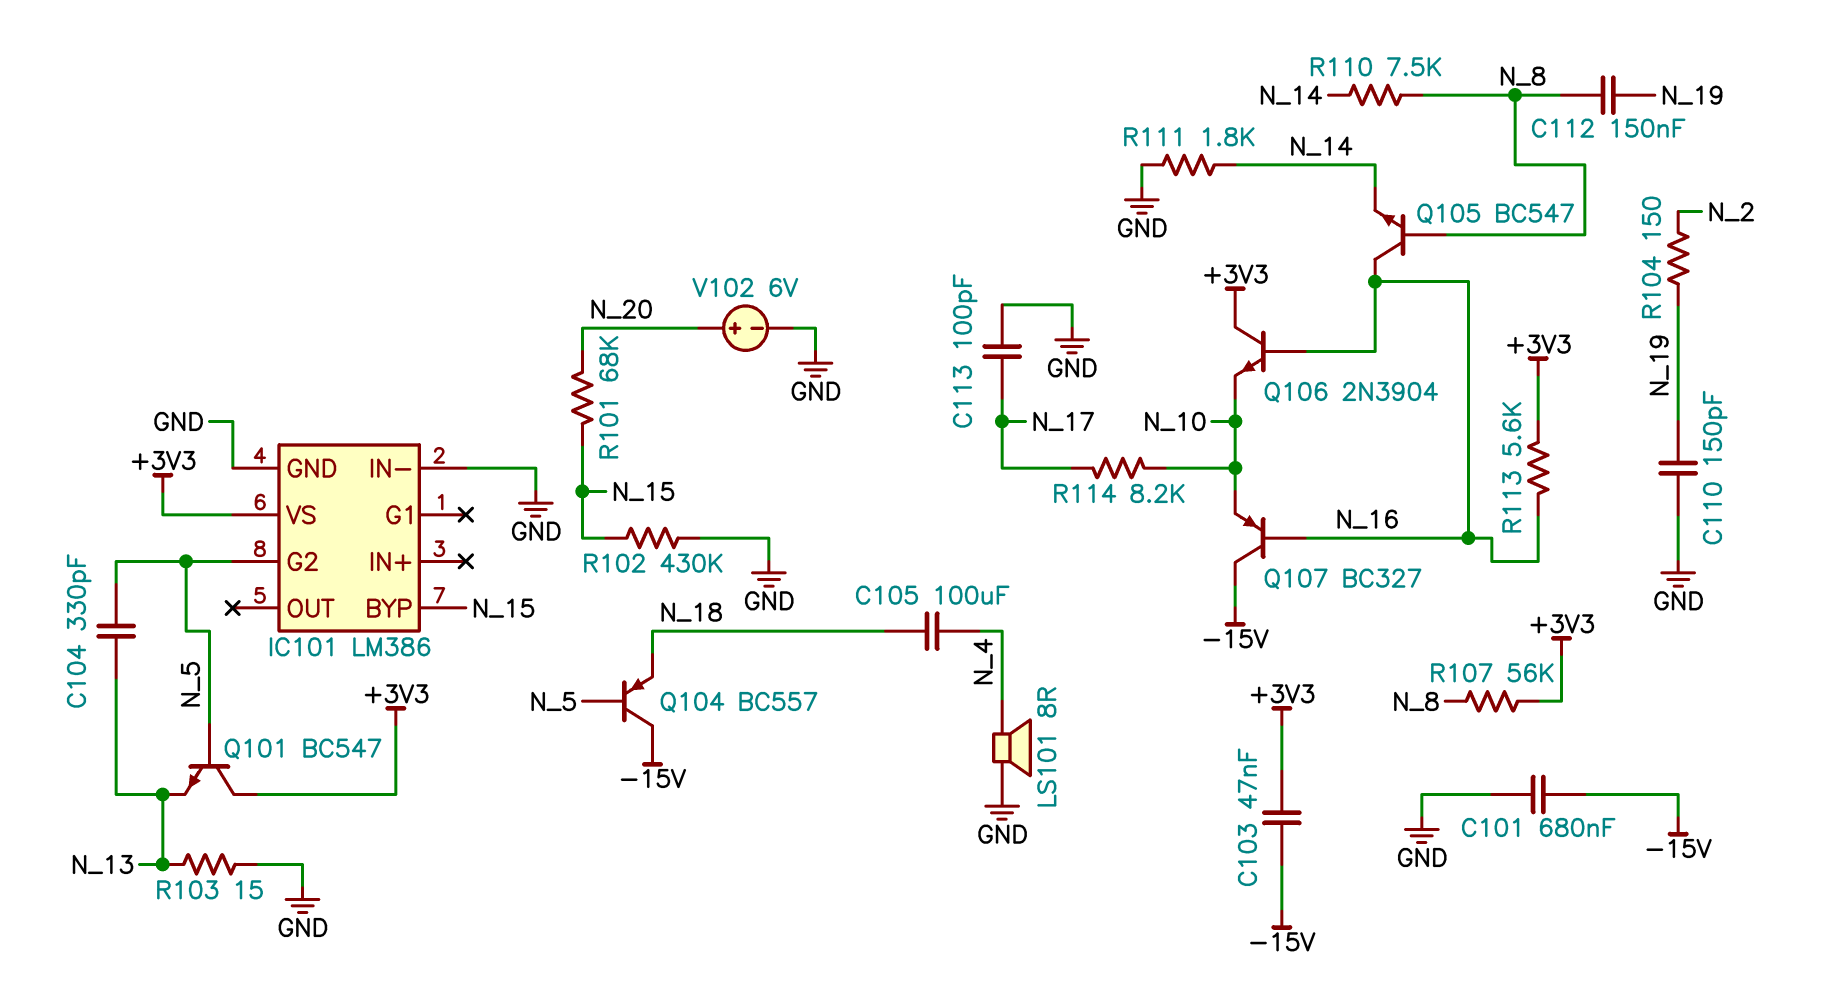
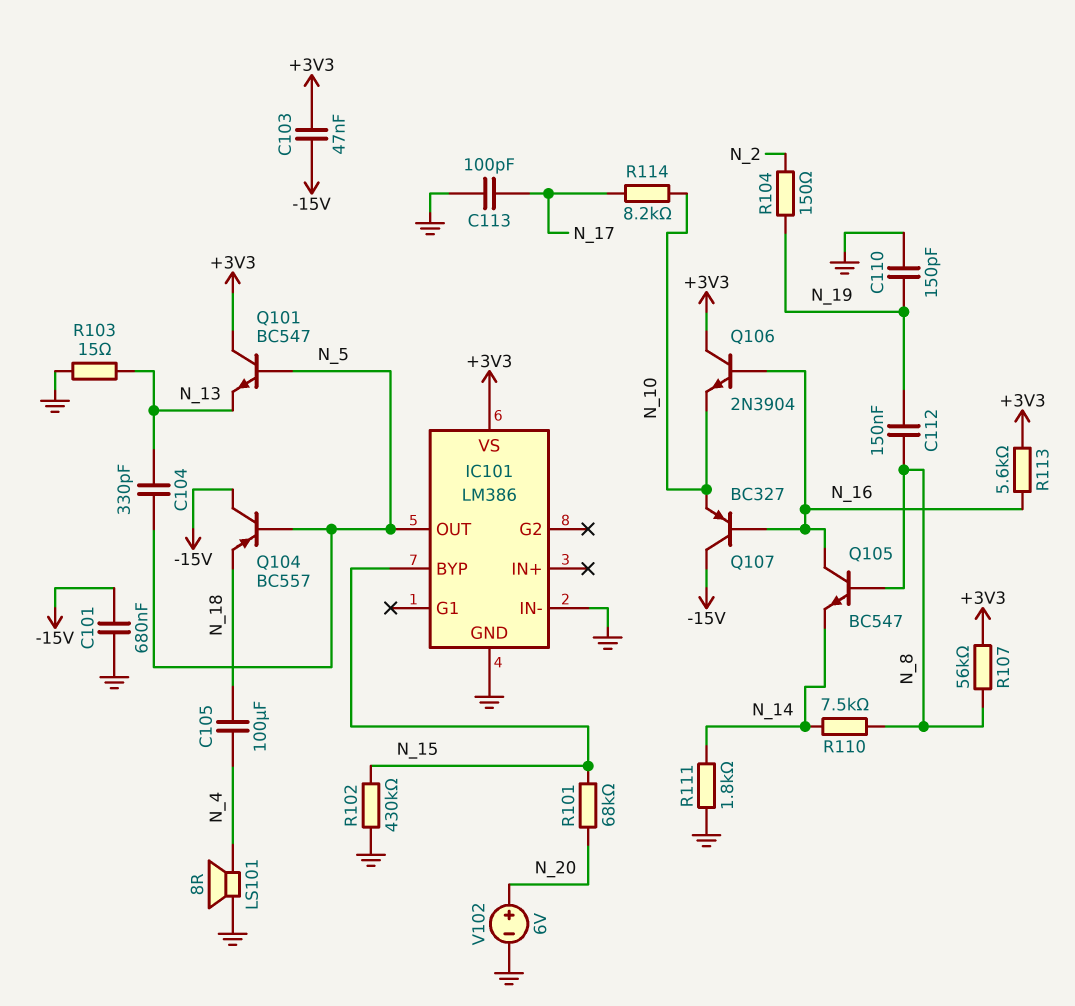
IC101 pin G2: N_5 -> none
IC101 pin OUT: none -> N_5

